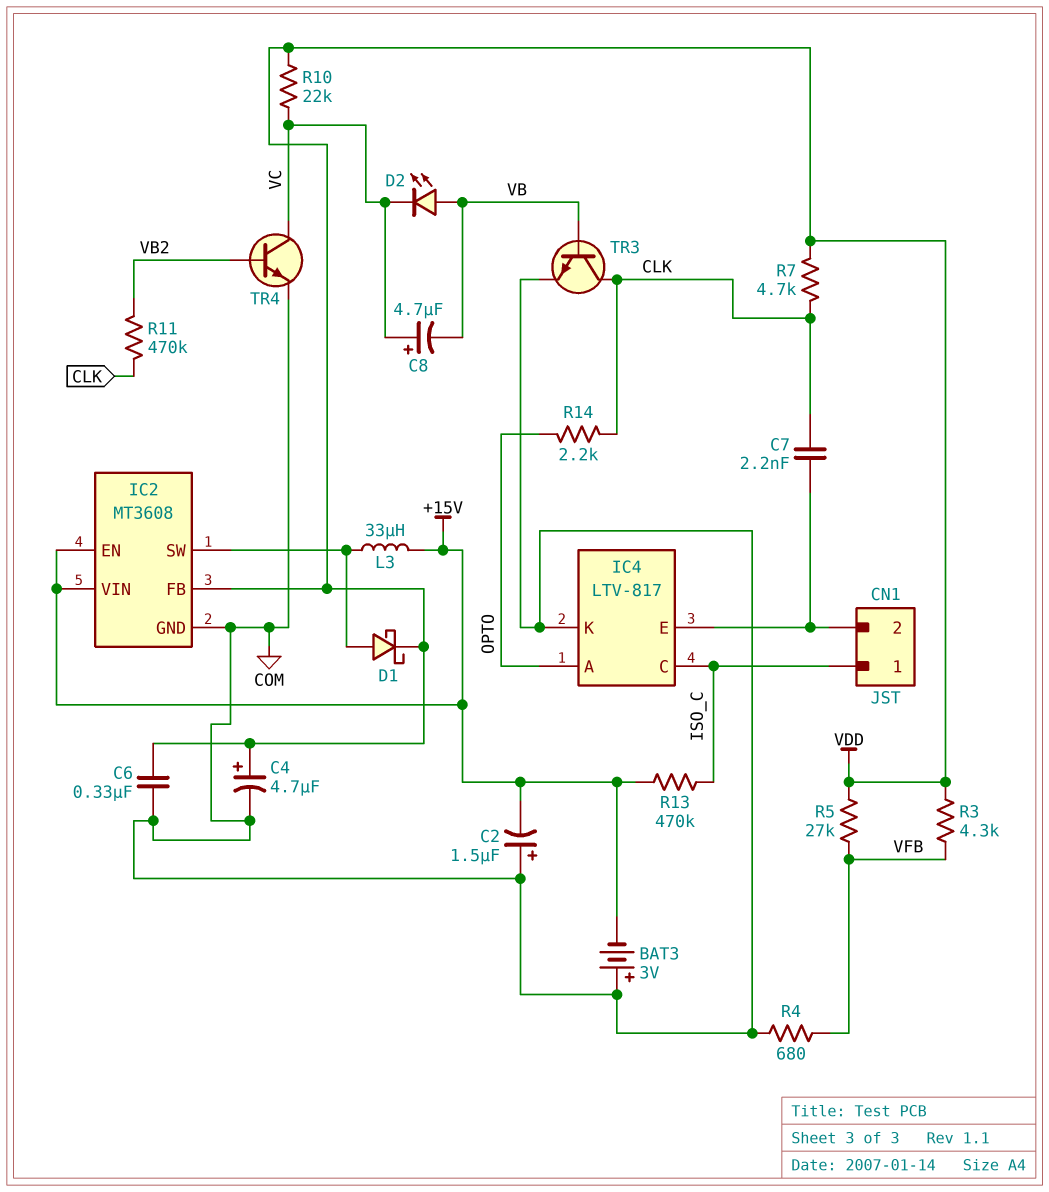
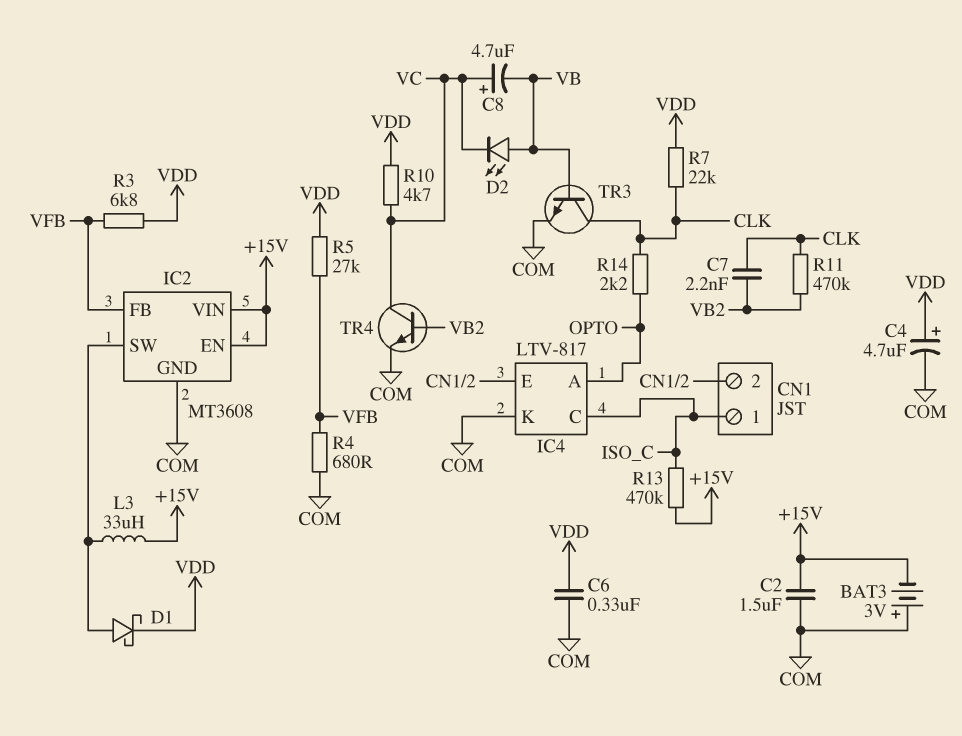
C2: 1.5uF (plus COM, minus +15V) -> 1.5uF (+15V, COM)
C7: 2.2nF (CLK, CN1/2) -> 2.2nF (CLK, VB2)
IC2 pin FB: VDD -> VFB
R3: 4.3k (VDD, VFB) -> 6.8k (VDD, VFB)
R7: 4.7k (CLK, VDD) -> 22k (CLK, VDD)
R10: 22k (VC, VDD) -> 4.7k (VC, VDD)

